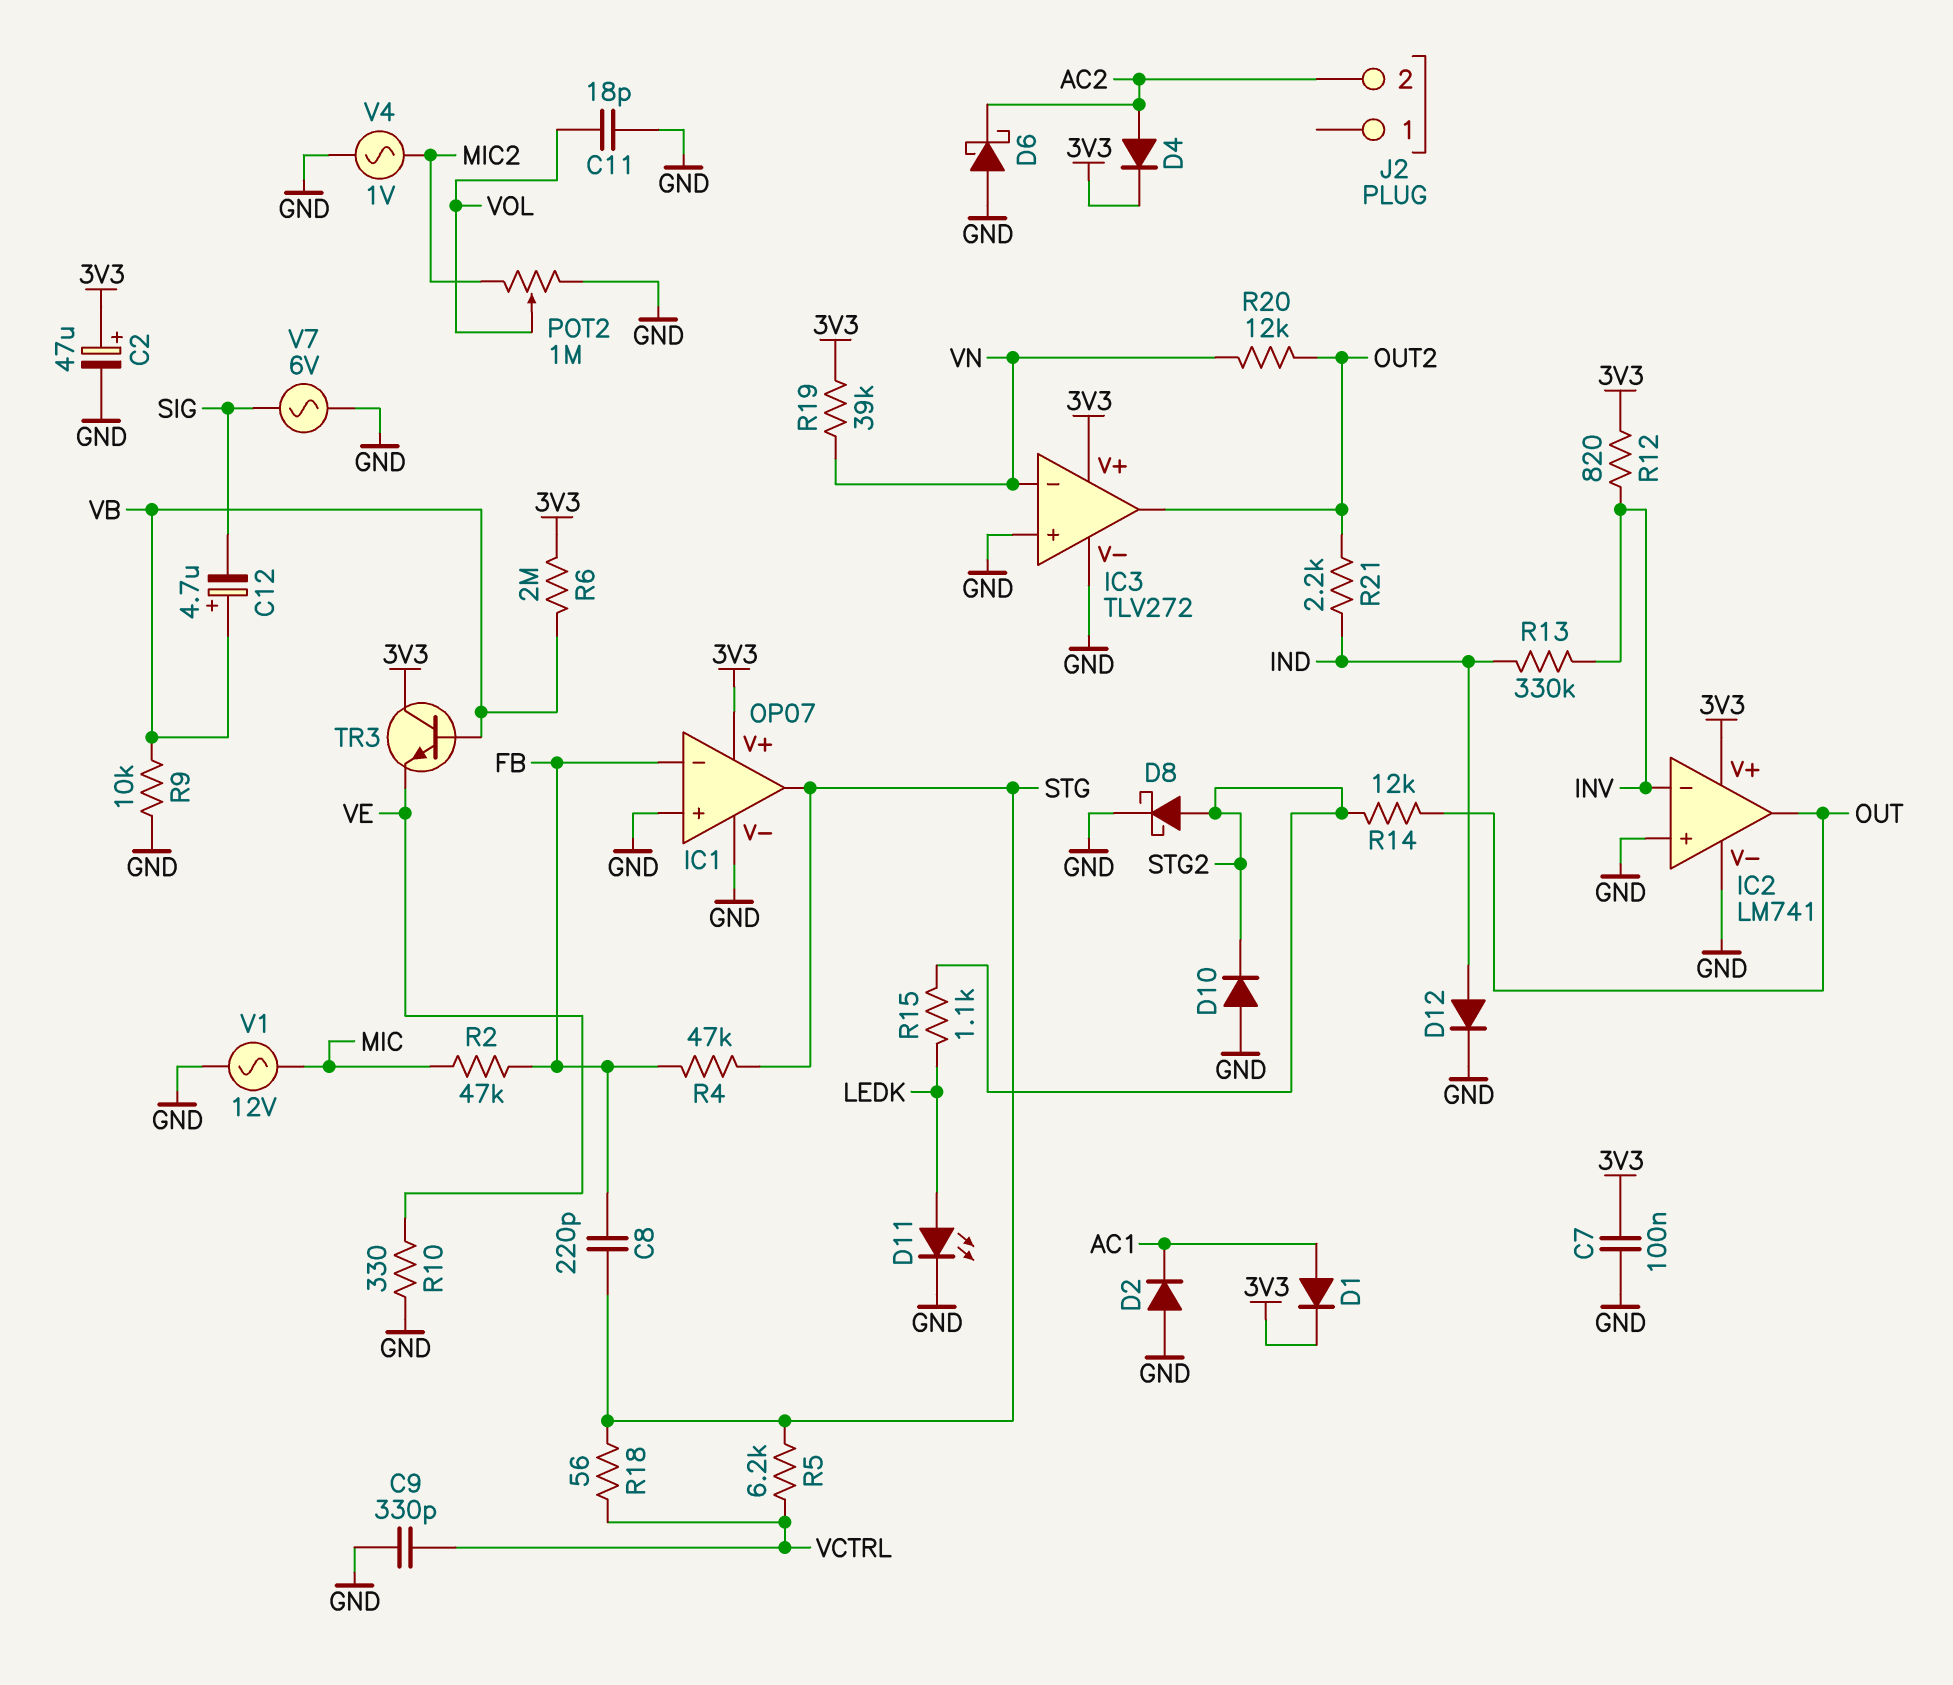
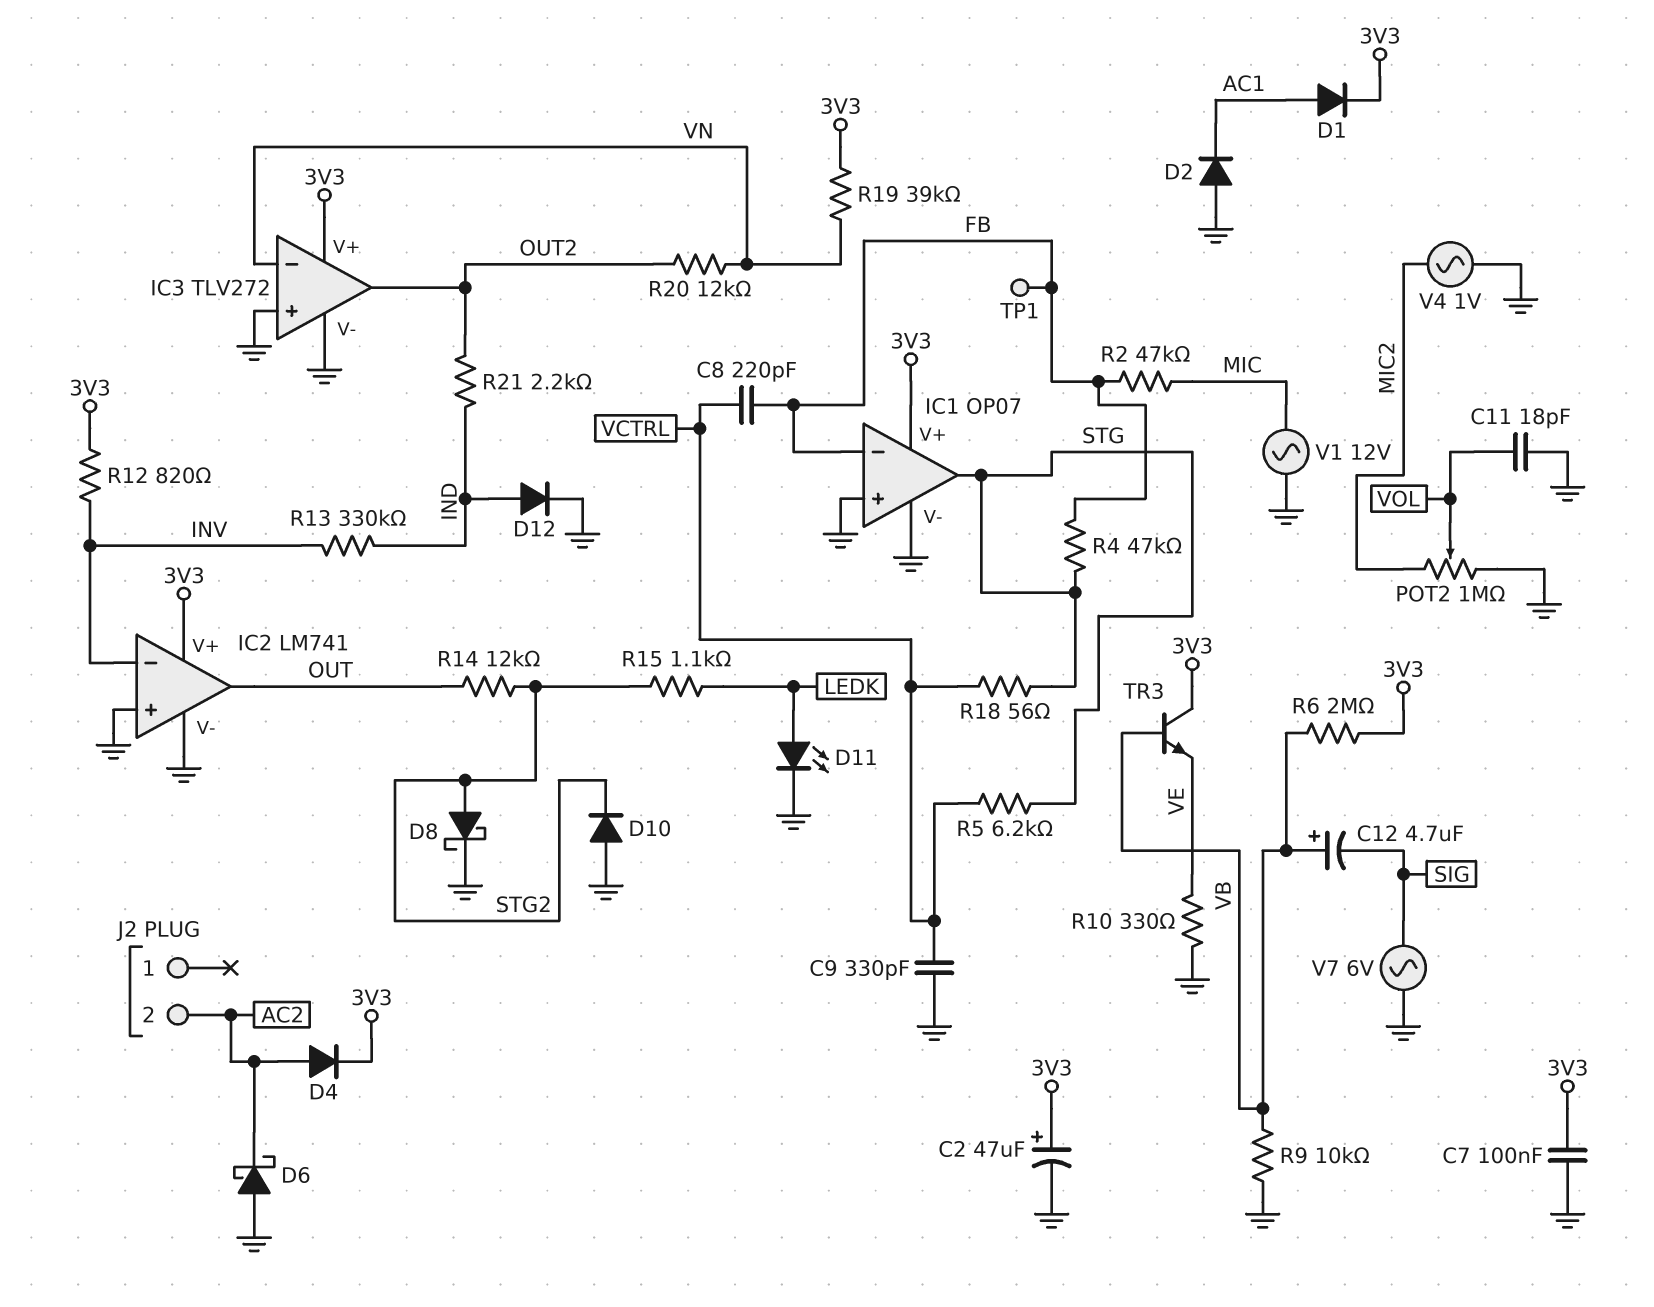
C8: 220pF (FB, STG) -> 220pF (FB, VCTRL)
TP1: none -> test point (FB)

